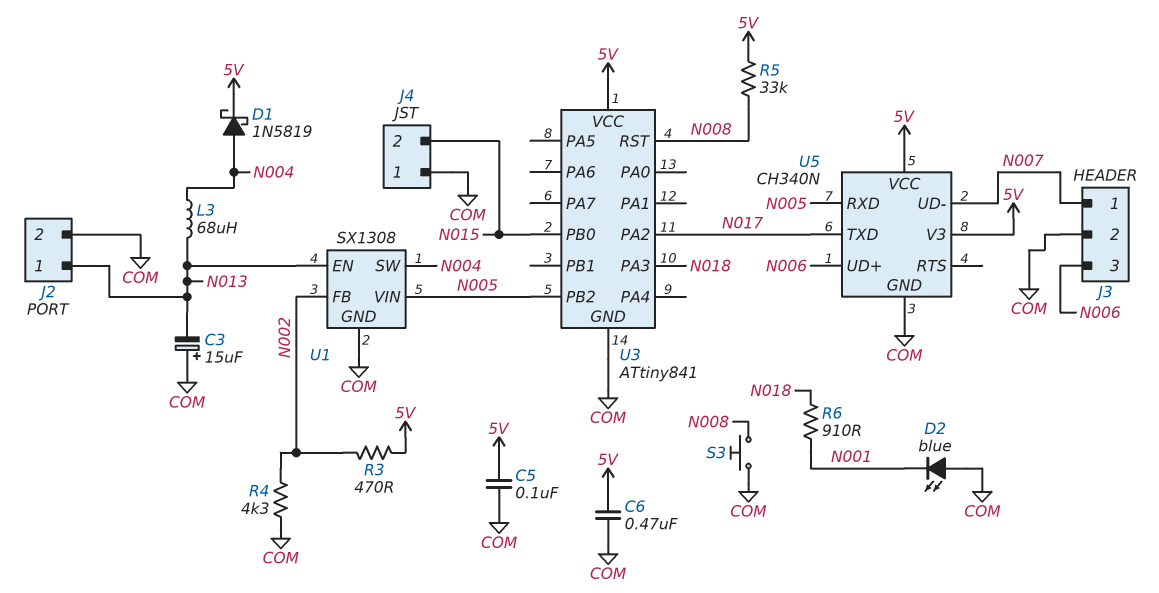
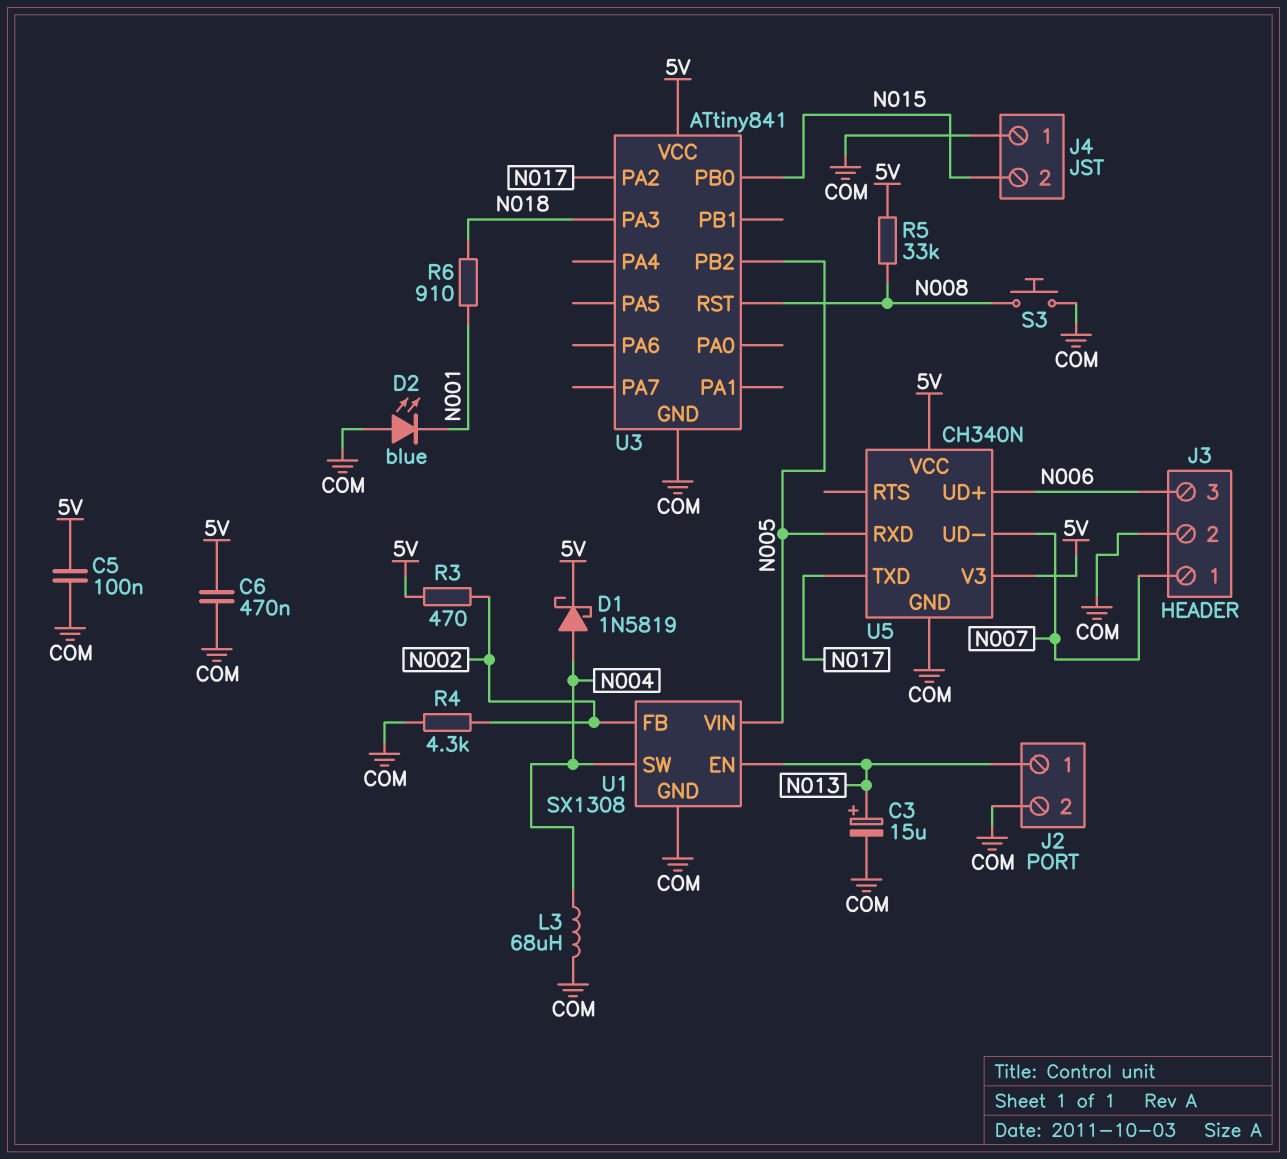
C3: 15uF (plus COM, minus N013) -> 15uF (plus N013, minus COM)
L3: 68uH (N004, N013) -> 68uH (COM, N004)

